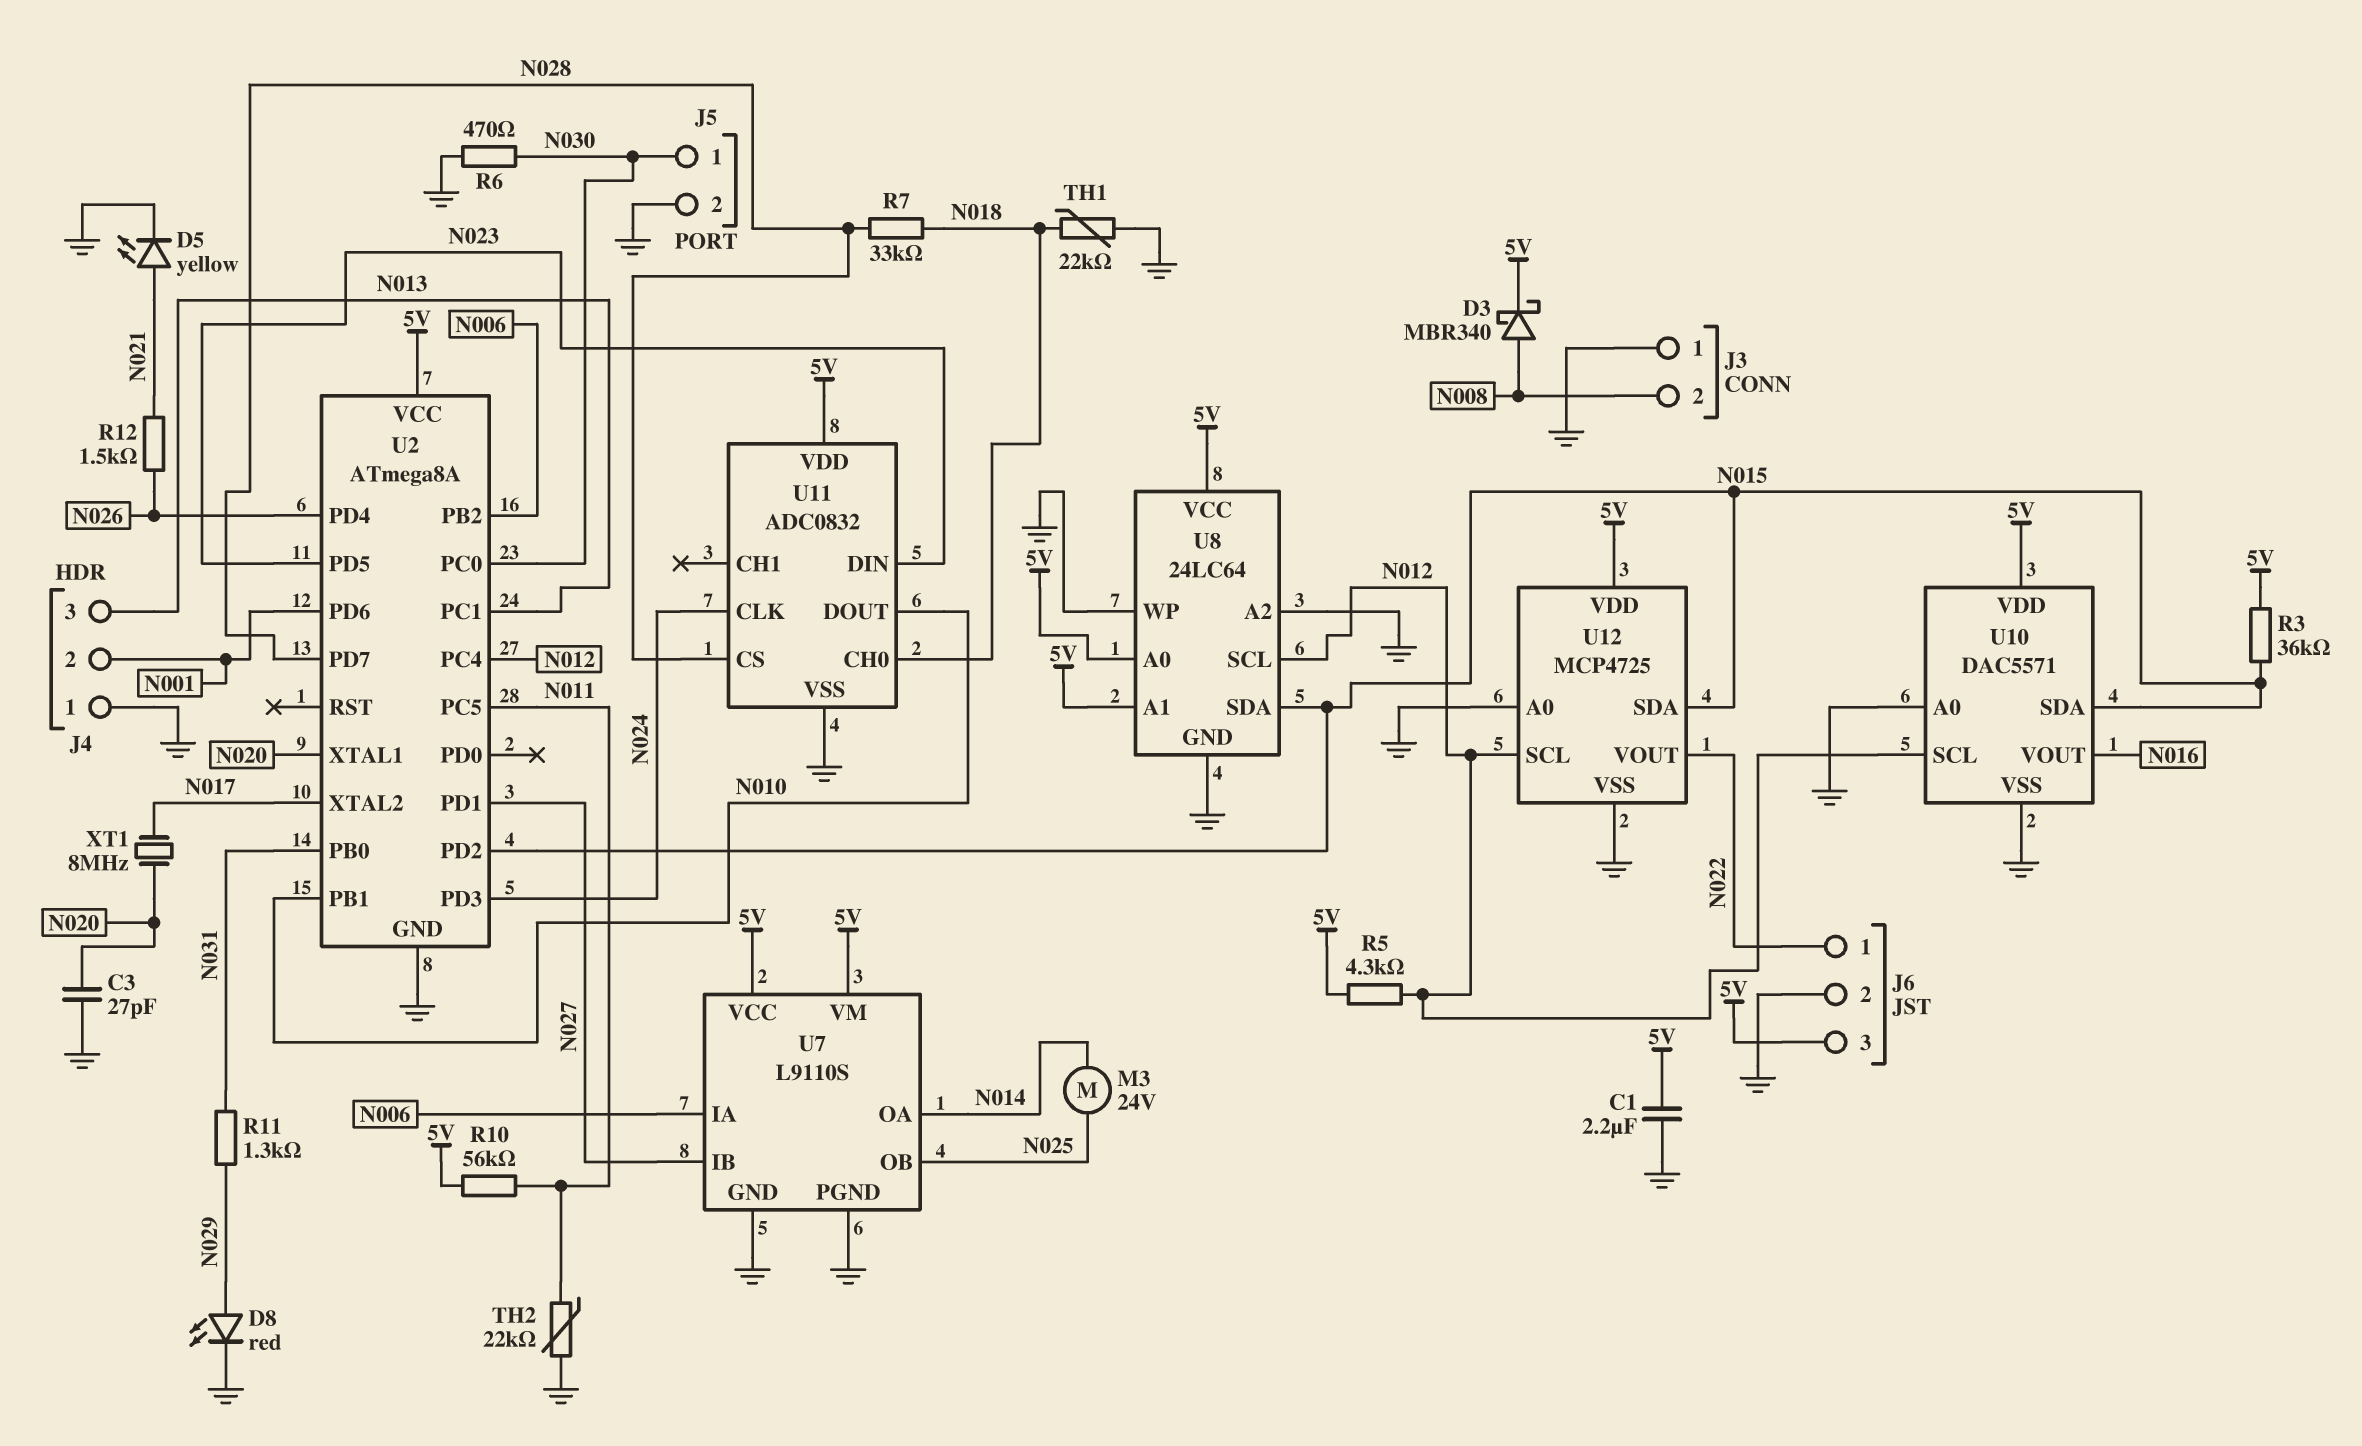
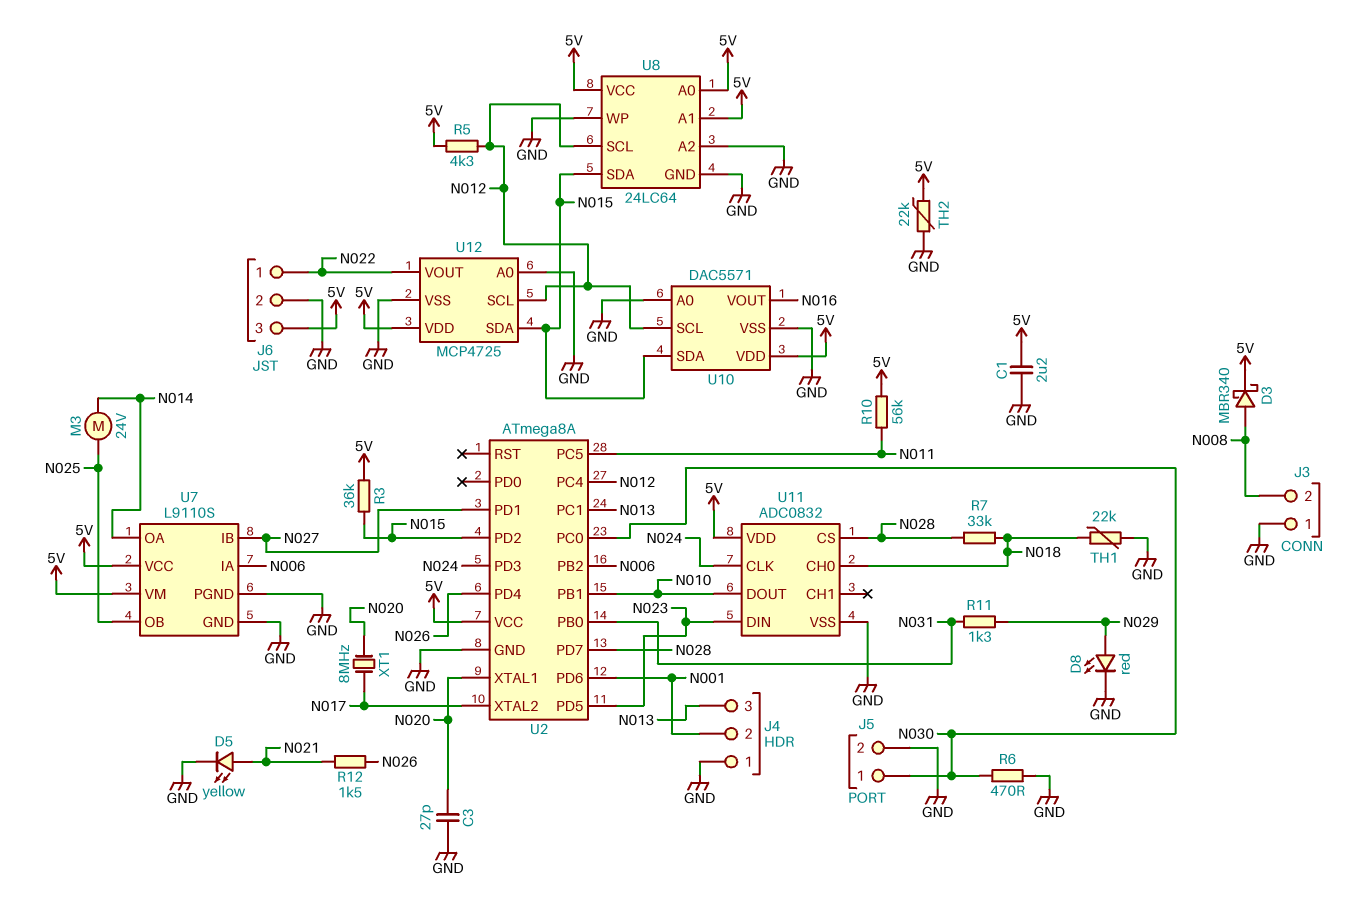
TH2: 22k (GND, N011) -> 22k (5V, GND)

